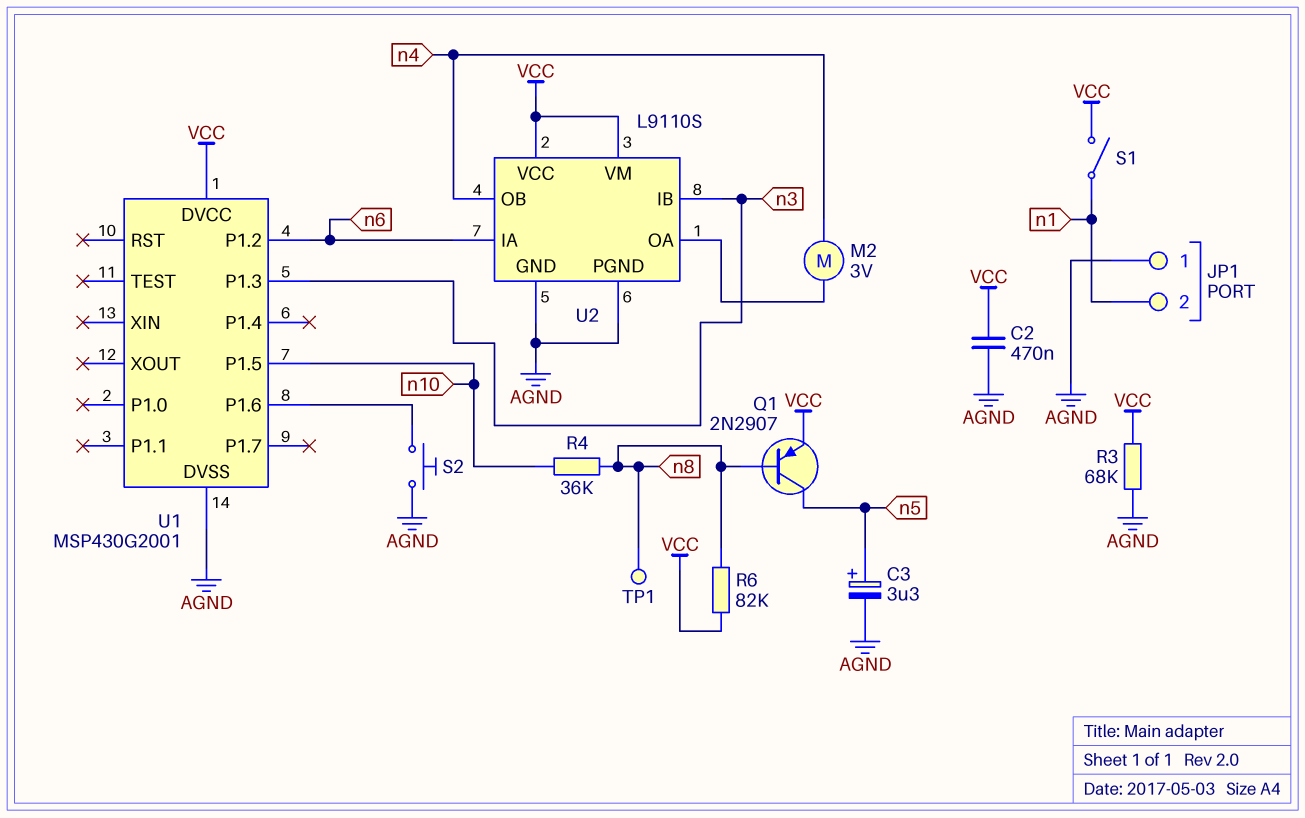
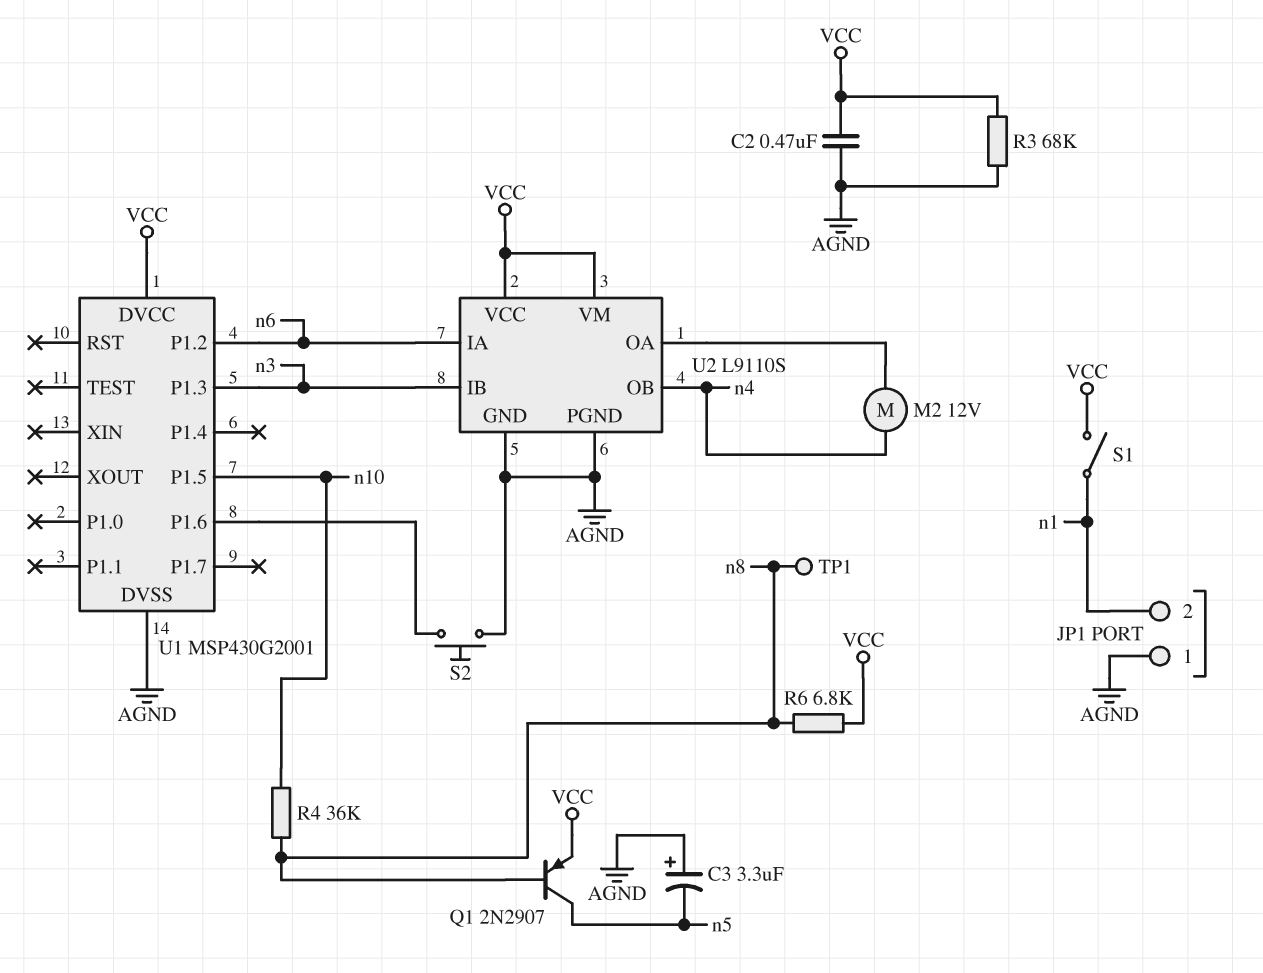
C3: 3.3uF (plus n5, minus AGND) -> 3.3uF (plus AGND, minus n5)
M2: motor 3V (U2/OA, n4) -> motor 12V (U2/OA, n4)
R6: 82k (VCC, n8) -> 6.8k (VCC, n8)

